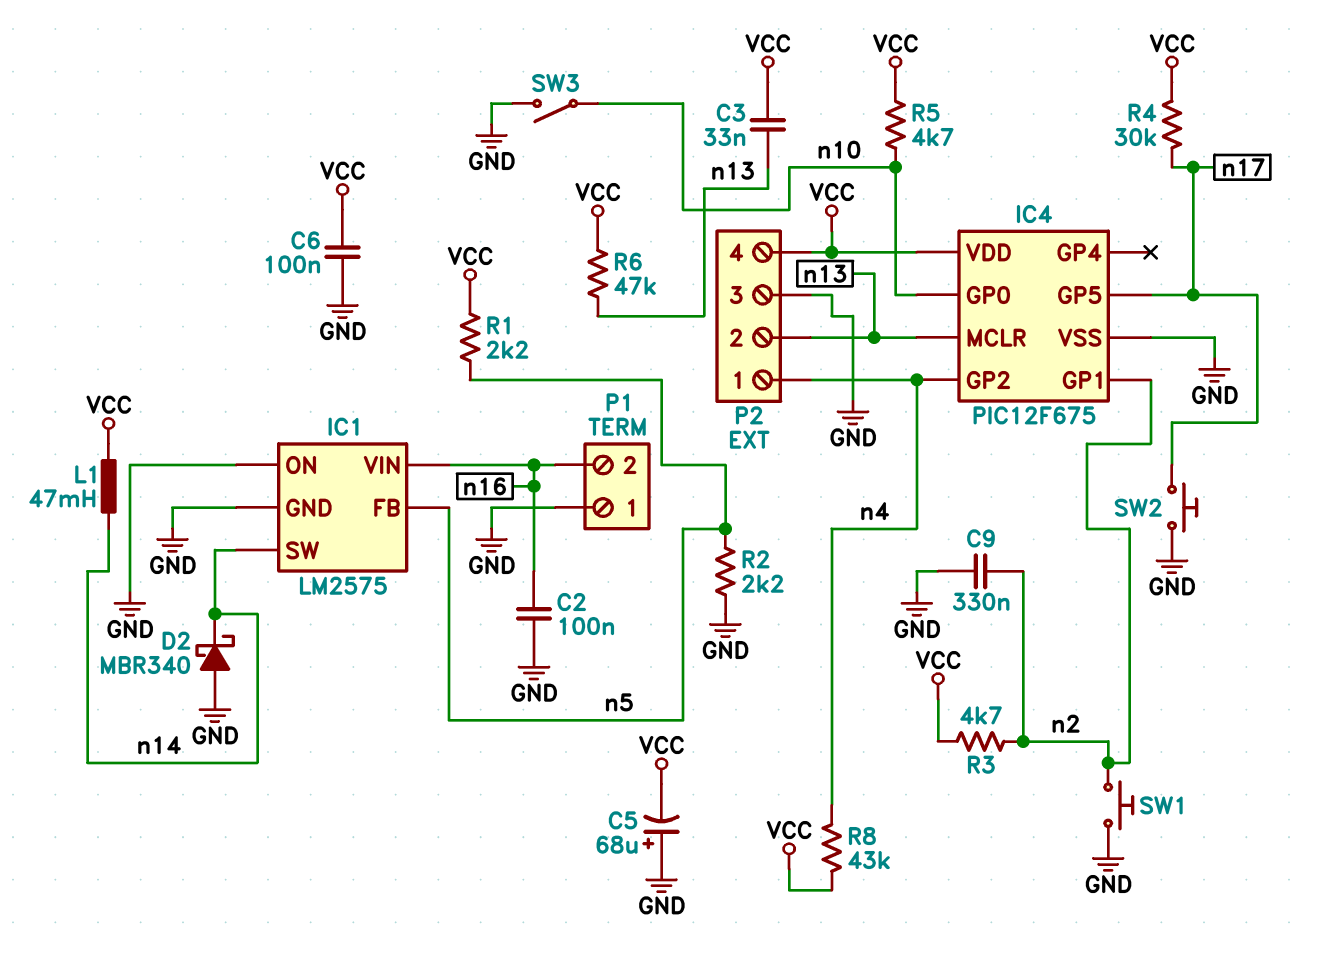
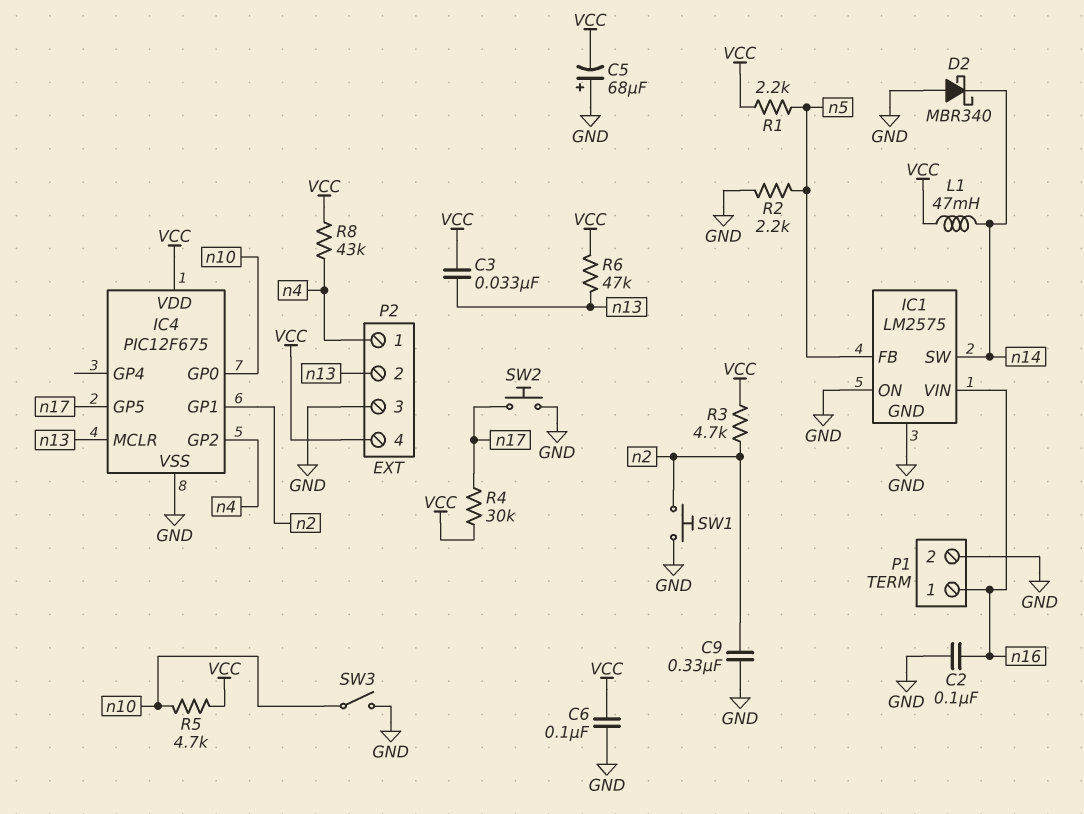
P1 pin 1: GND -> n16
P1 pin 2: n16 -> GND

